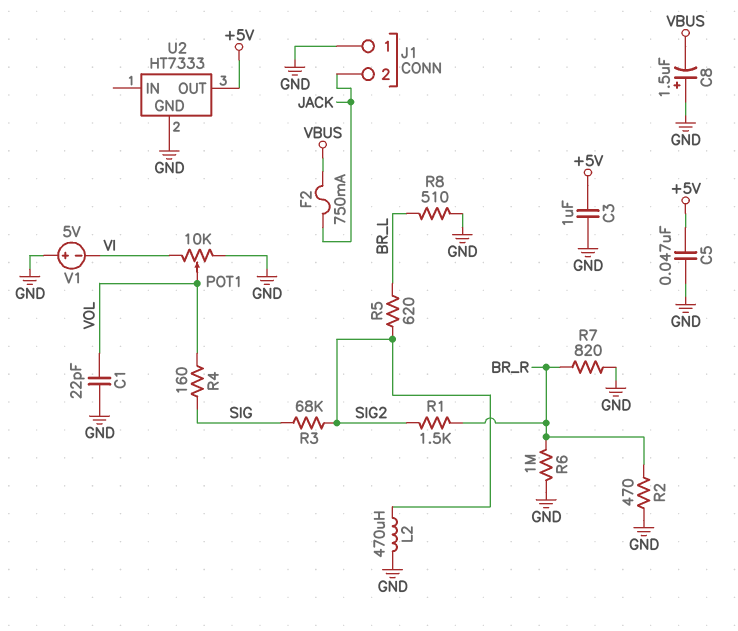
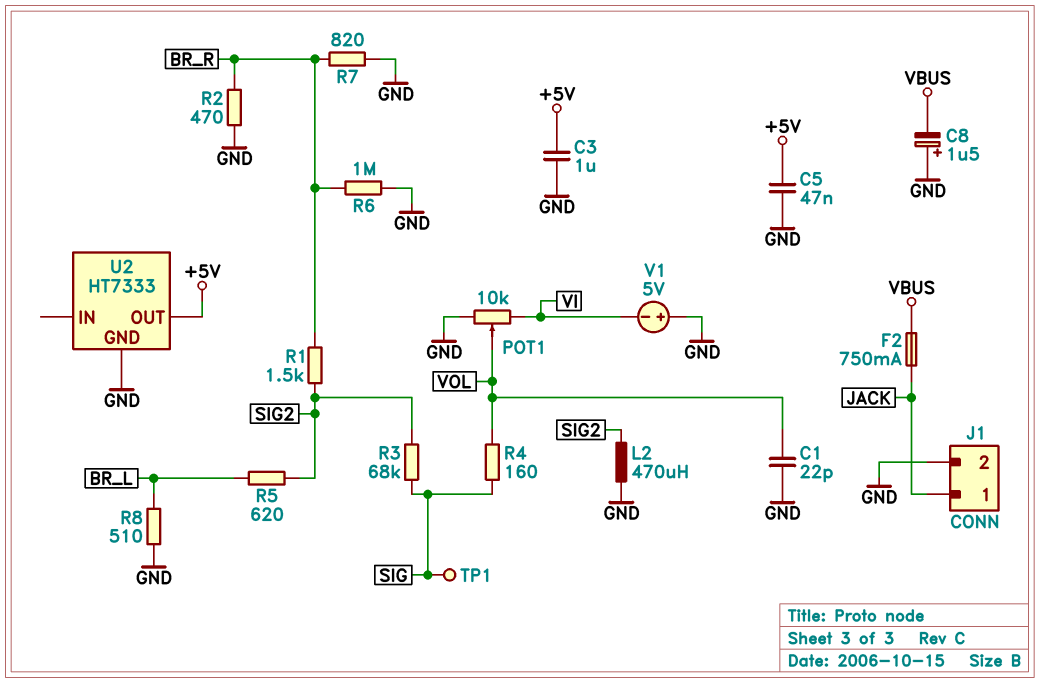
J1 pin 1: GND -> JACK
J1 pin 2: JACK -> GND
TP1: none -> test point (SIG)

